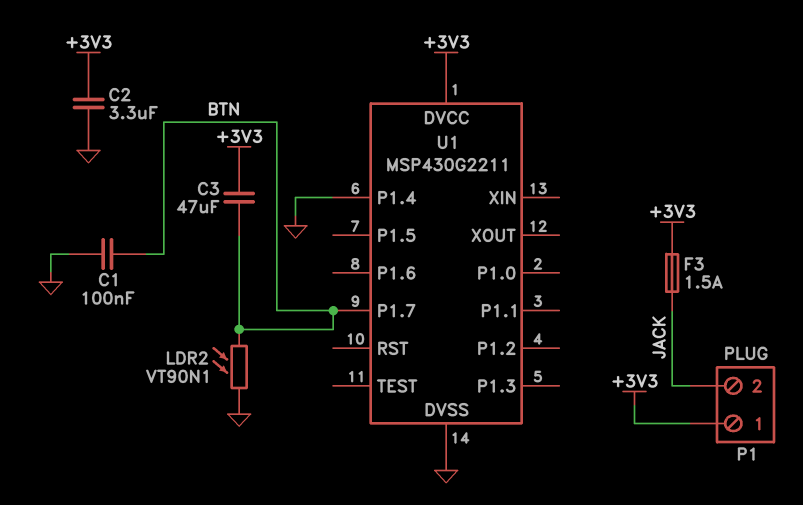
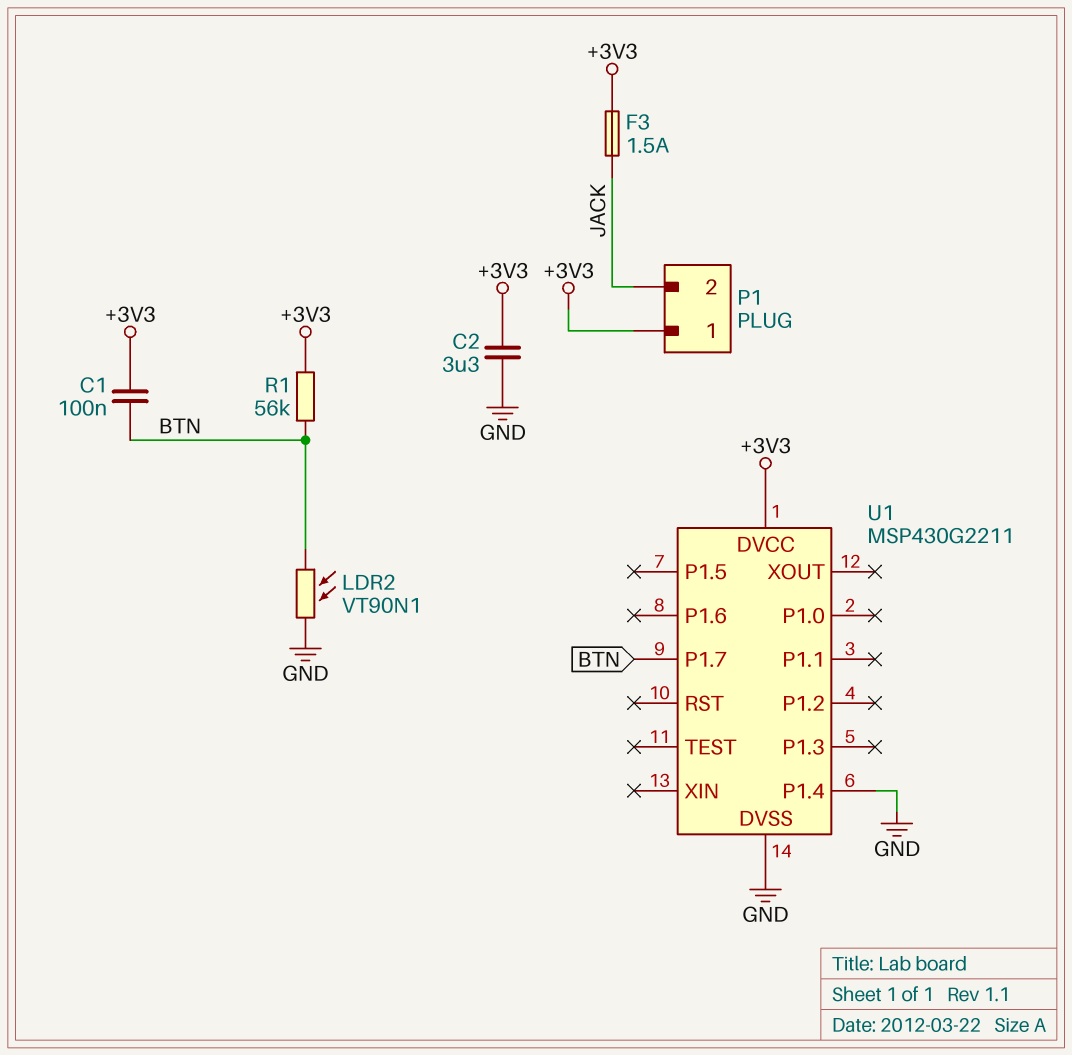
C1: 100nF (BTN, GND) -> 100nF (+3V3, BTN)
C3: 47uF (+3V3, BTN) -> none
R1: none -> 56k (+3V3, BTN)

